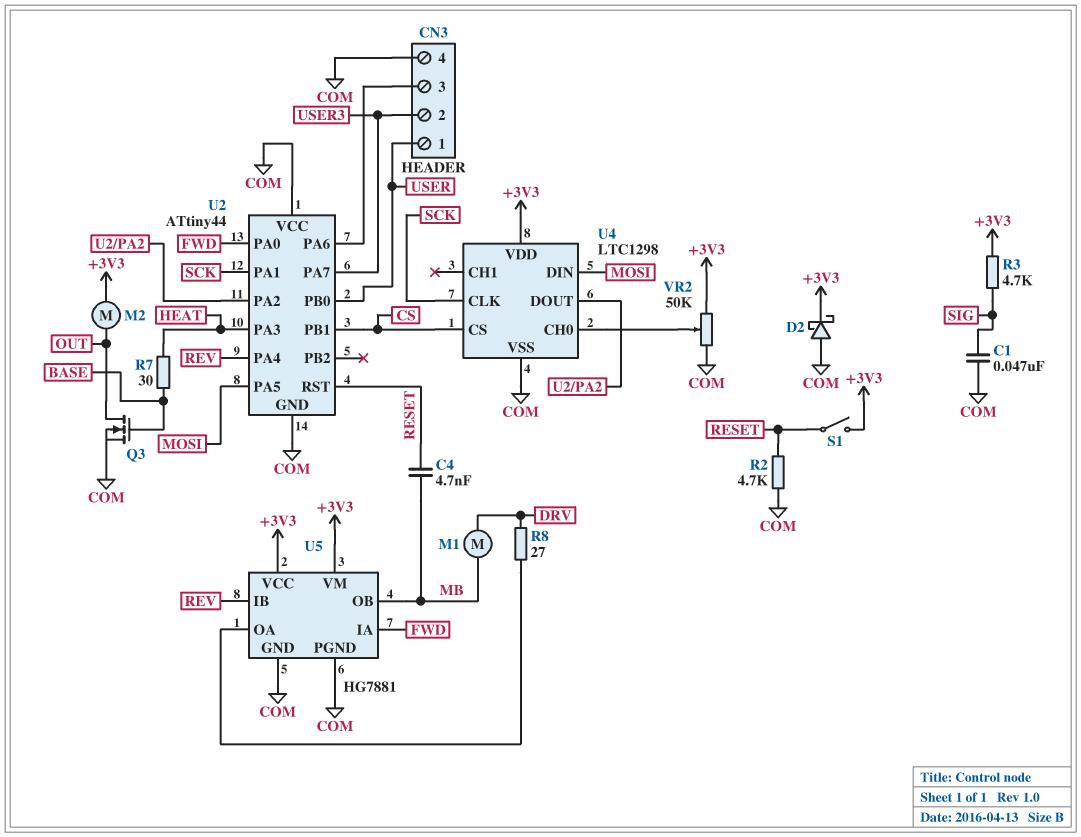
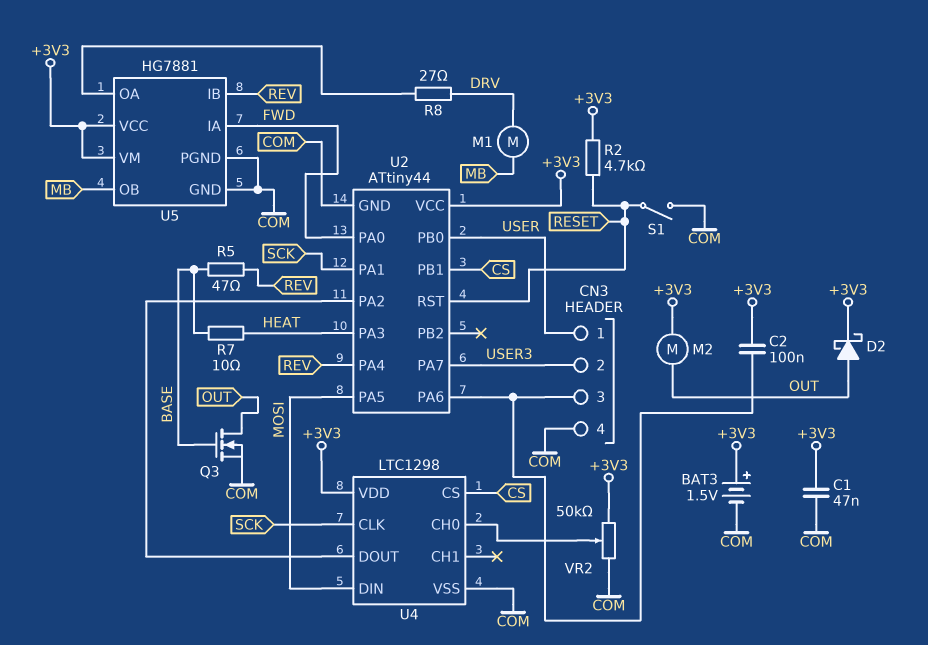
BAT3: none -> 1.5V (plus +3V3, minus COM)
C1: 47nF (COM, SIG) -> 47nF (+3V3, COM)
C2: none -> 100nF (+3V3, CN3/3)
C4: 4.7nF (MB, RESET) -> none
D2: schottky (A COM, K +3V3) -> schottky (A OUT, K +3V3)
R2: 4.7k (COM, RESET) -> 4.7k (+3V3, RESET)
R3: 4.7k (+3V3, SIG) -> none
R5: none -> 47 (BASE, REV)
R7: 30 (BASE, HEAT) -> 10 (BASE, HEAT)
S1: switch (+3V3, RESET) -> switch (COM, RESET)
U2 pin VCC: COM -> +3V3

